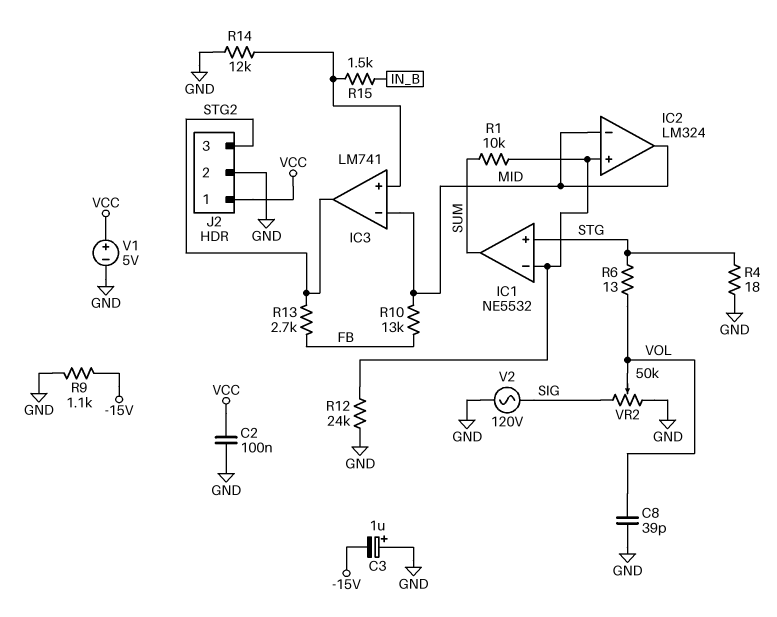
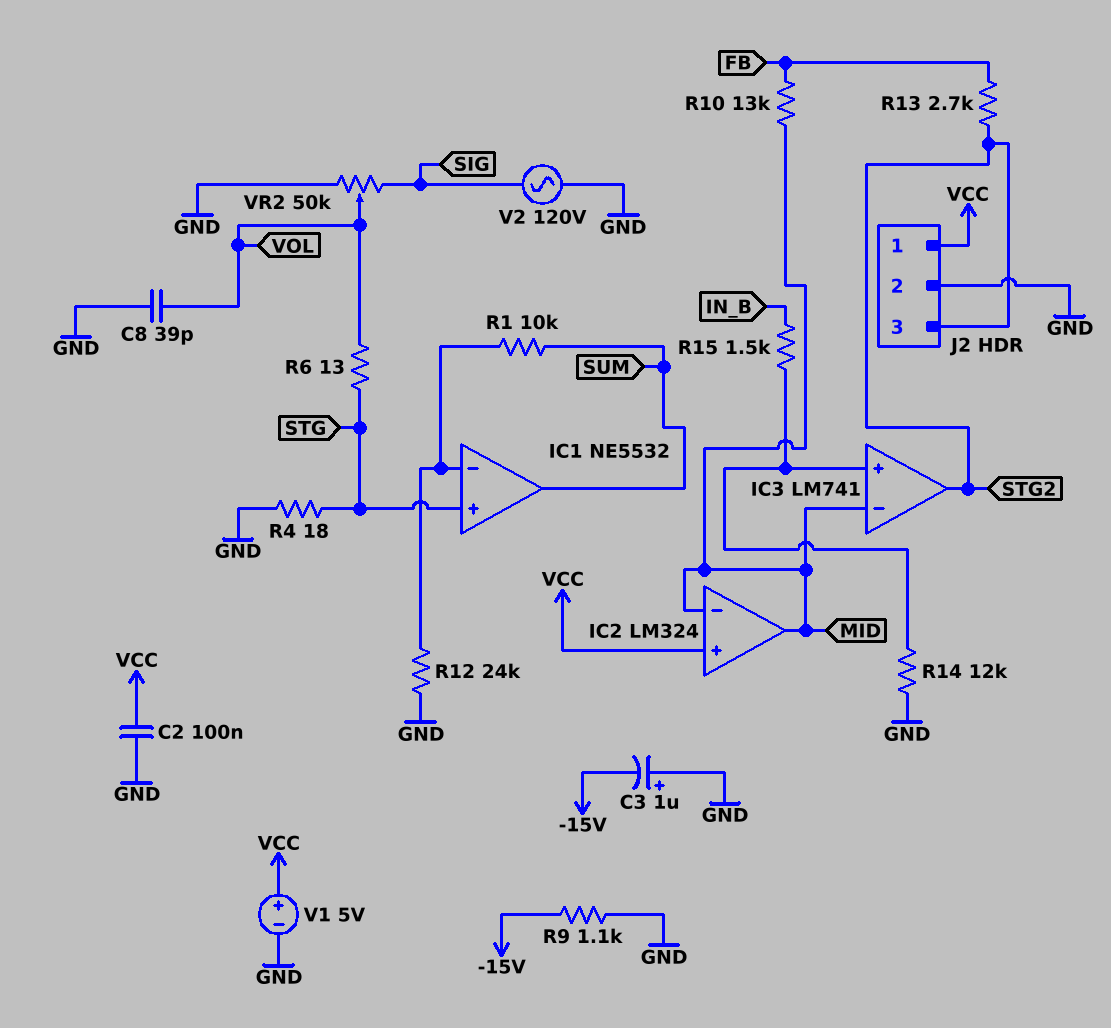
IC2 pin in+: IC1/in- -> VCC

